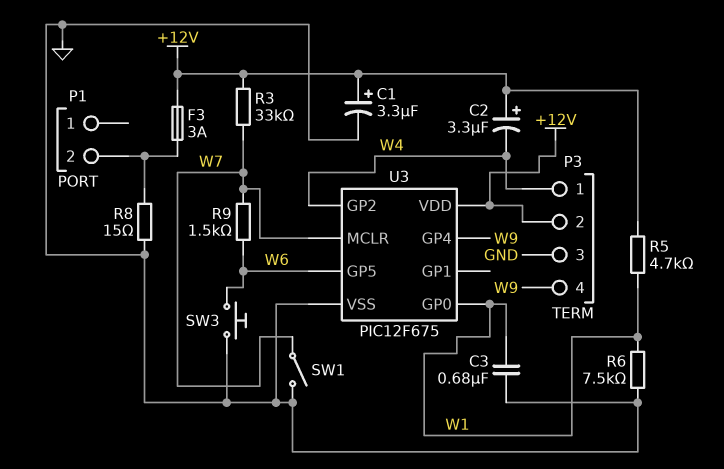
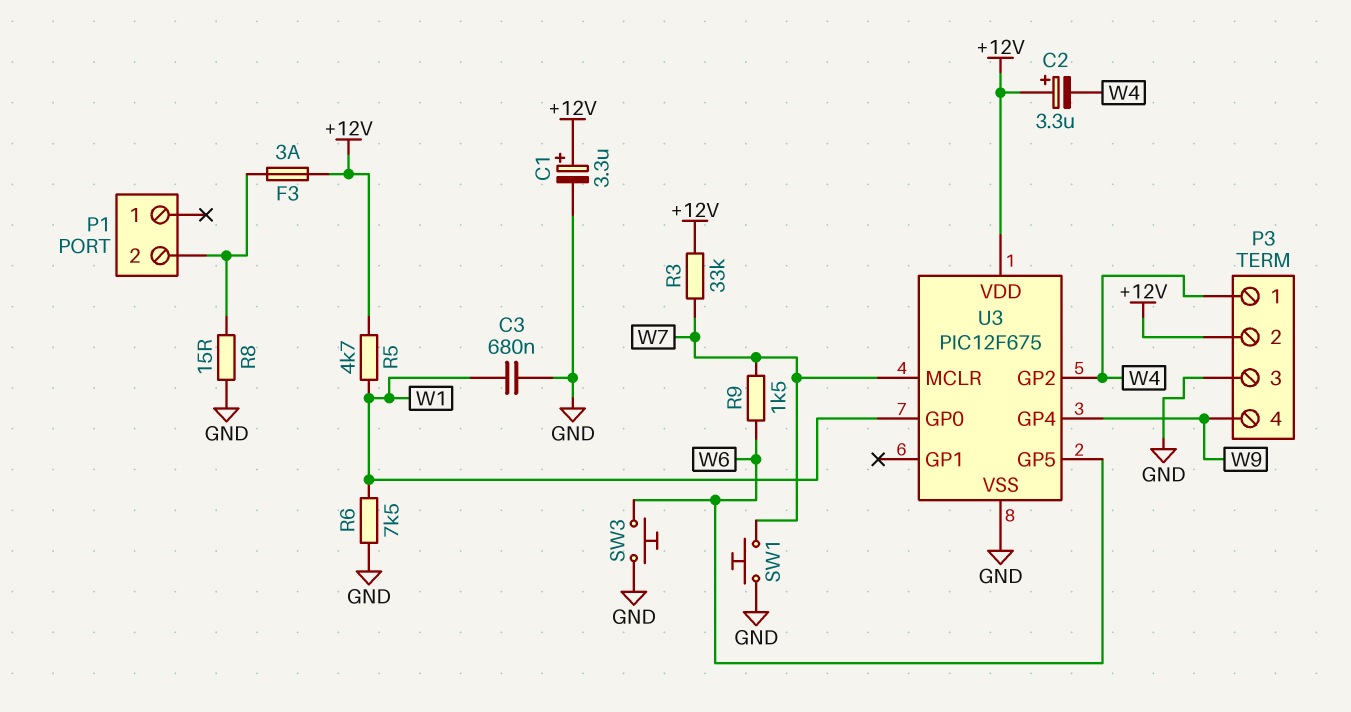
SW1: switch (GND, W7) -> button (GND, W7)

